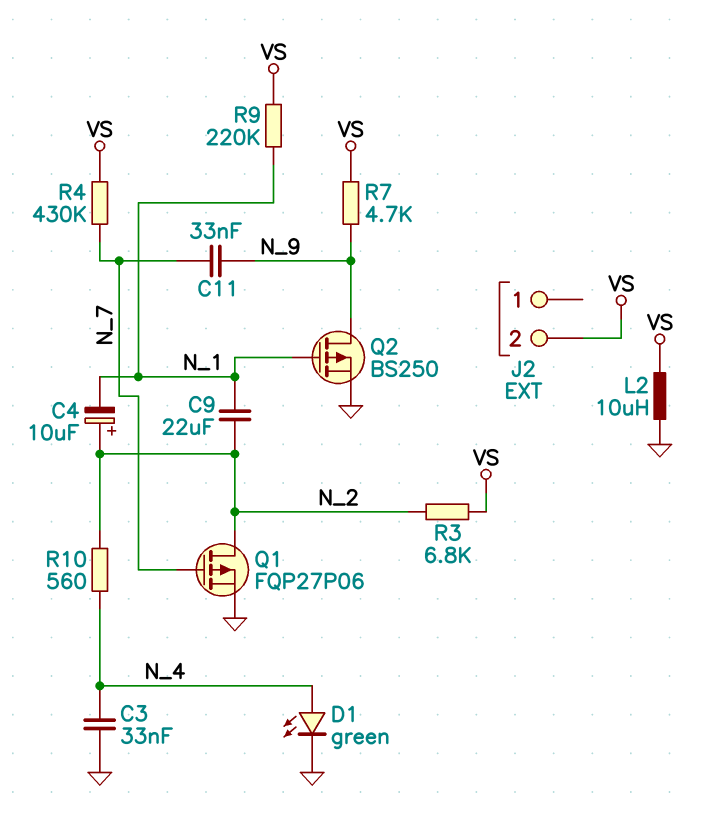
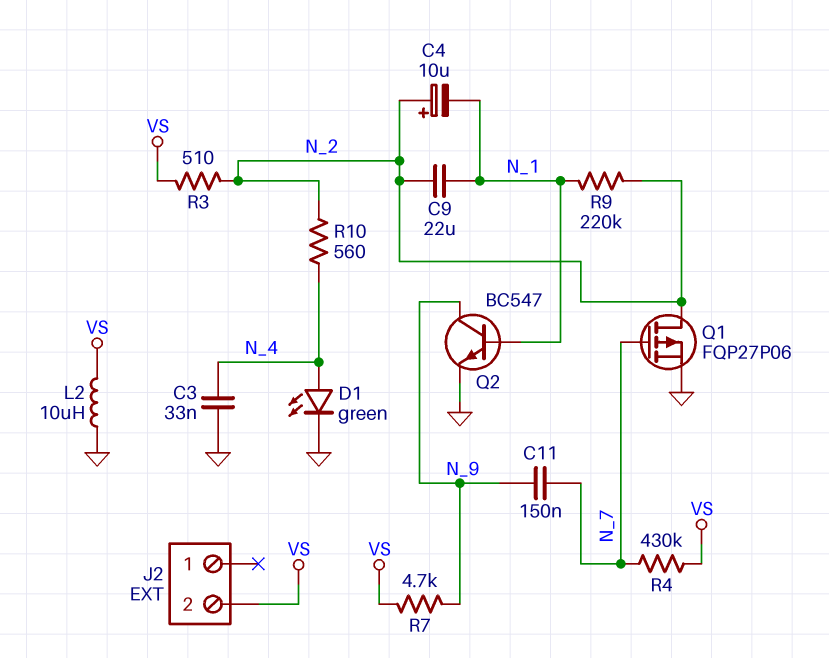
C11: 33nF (N_7, N_9) -> 150nF (N_7, N_9)
Q2: PMOS BS250 (G N_1, D N_9, S GND) -> NPN BC547 (B N_1, C N_9, E GND)
R3: 6.8k (N_2, VS) -> 510 (N_2, VS)
R9: 220k (N_1, VS) -> 220k (N_1, N_2)

